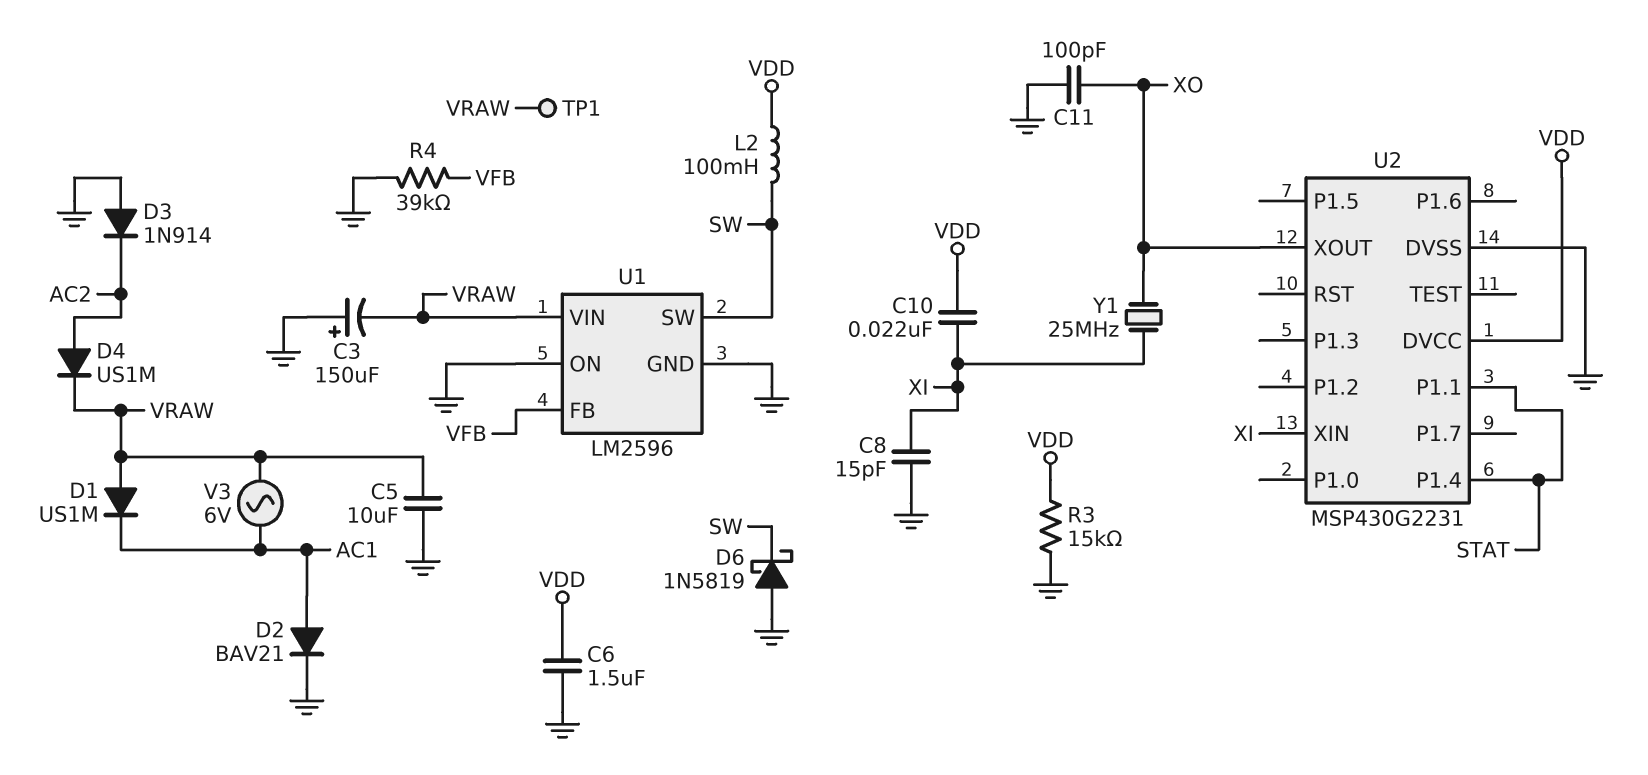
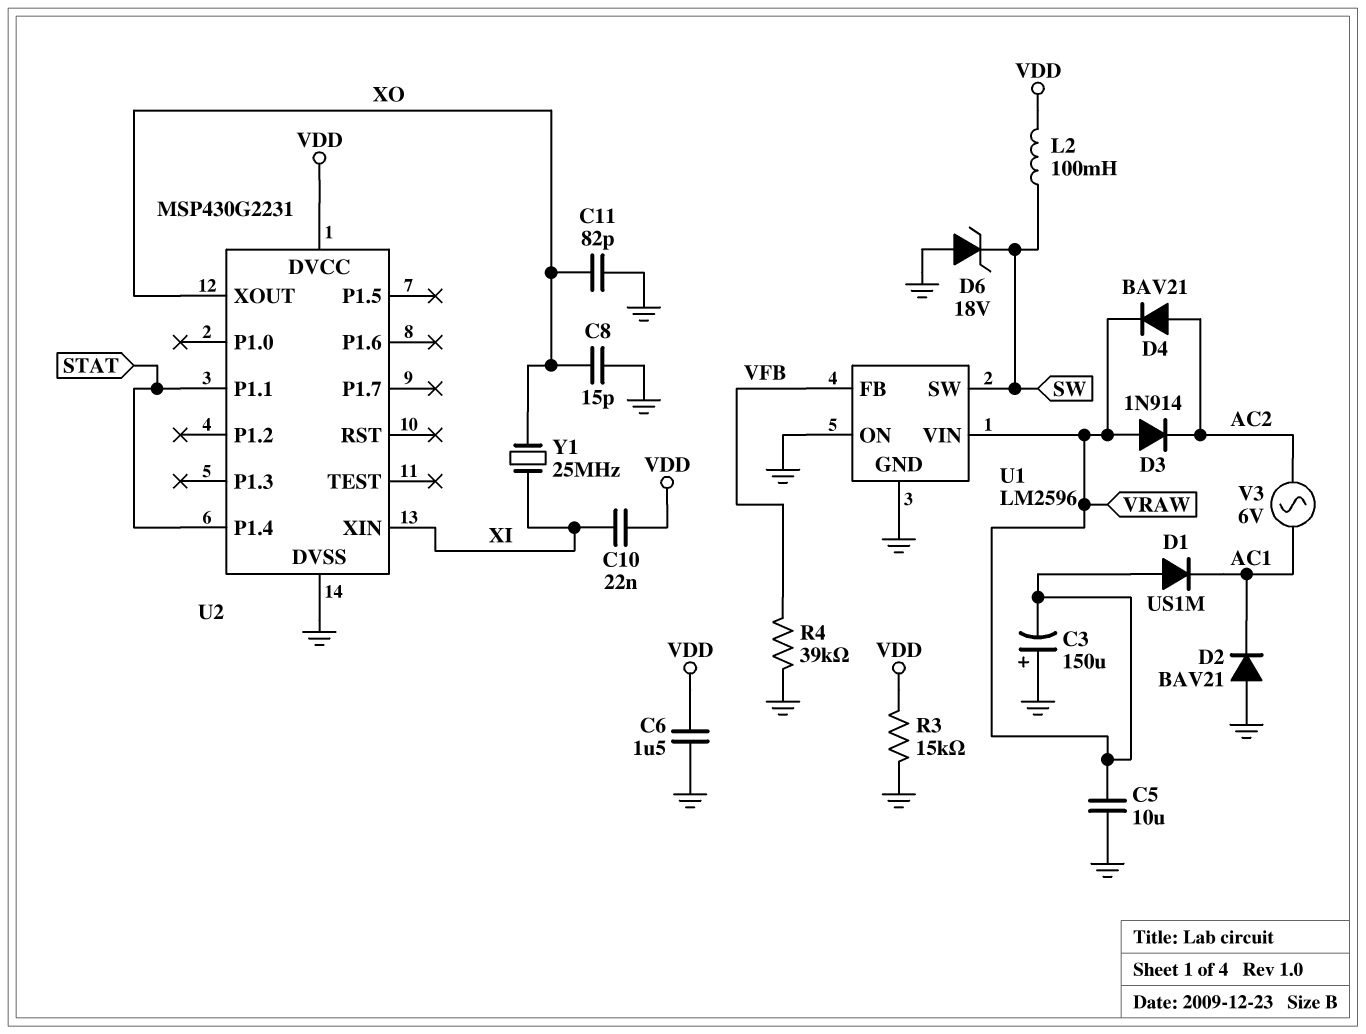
C8: 15pF (GND, XI) -> 15pF (GND, XO)
C11: 100pF (GND, XO) -> 82pF (GND, XO)
D2: diode BAV21 (A AC1, K GND) -> diode BAV21 (A GND, K AC1)
D3: diode 1N914 (A GND, K AC2) -> diode 1N914 (A VRAW, K AC2)
D4: diode US1M (A AC2, K VRAW) -> diode BAV21 (A AC2, K VRAW)
D6: schottky 1N5819 (A GND, K SW) -> zener 18V (A GND, K SW)
TP1: test point (VRAW) -> none
V3: AC 6V (AC1, VRAW) -> AC 6V (AC1, AC2)

